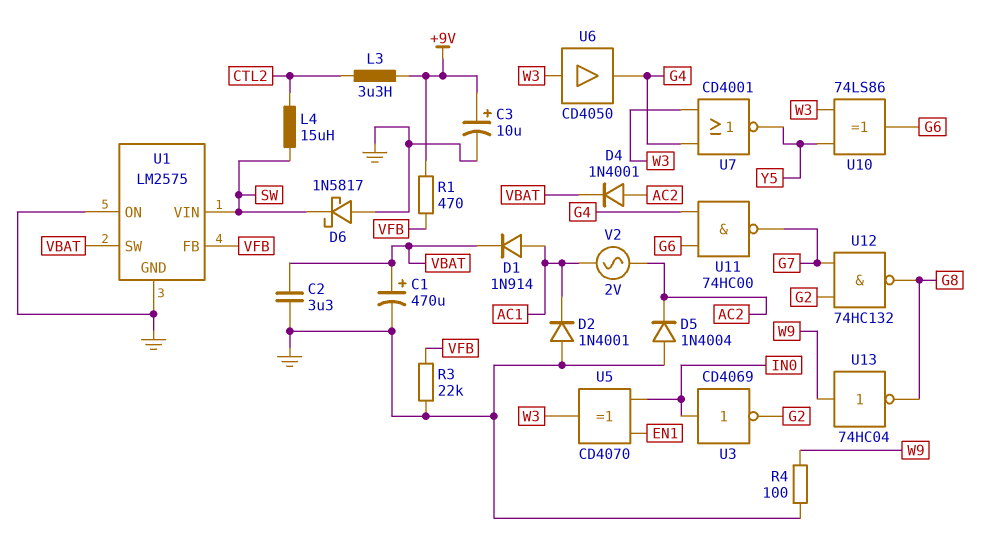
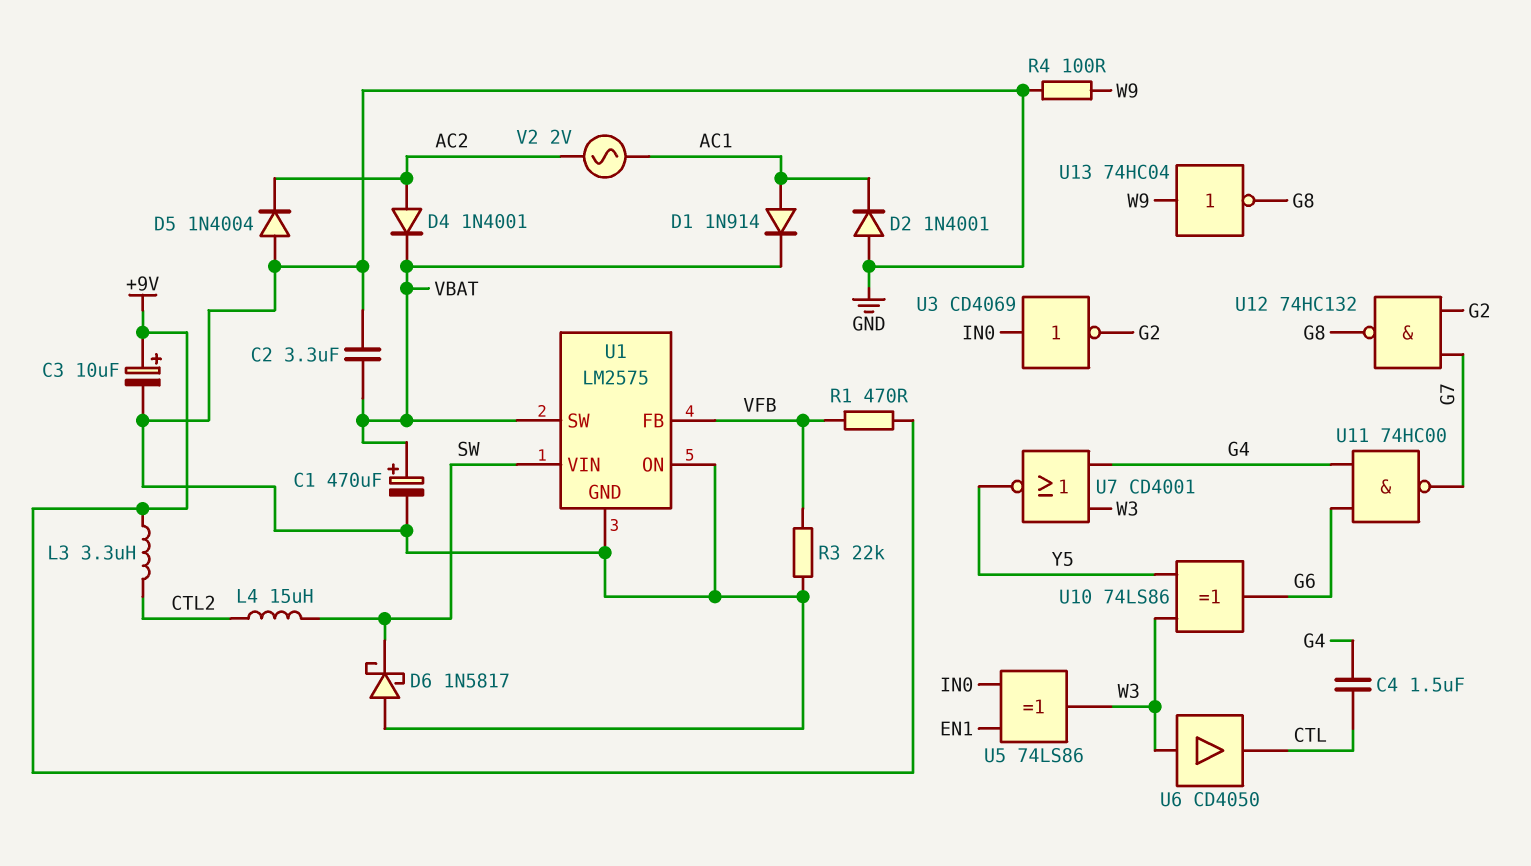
C4: none -> 1.5uF (CTL, G4)
U5: XOR CD4070 (in EN1, in IN0, out W3) -> XOR 74LS86 (in EN1, in IN0, out W3)
U6: buffer CD4050 (in W3, out G4) -> buffer CD4050 (in W3, out CTL)

